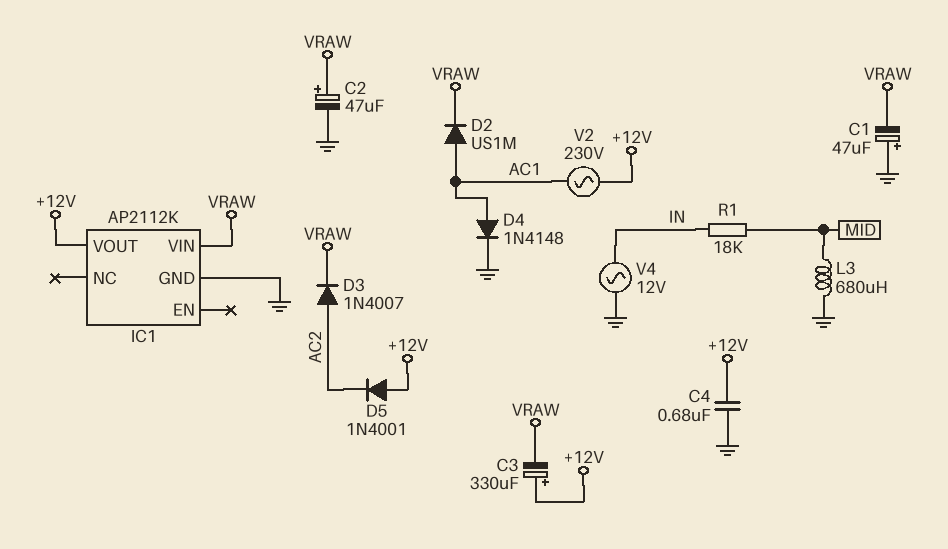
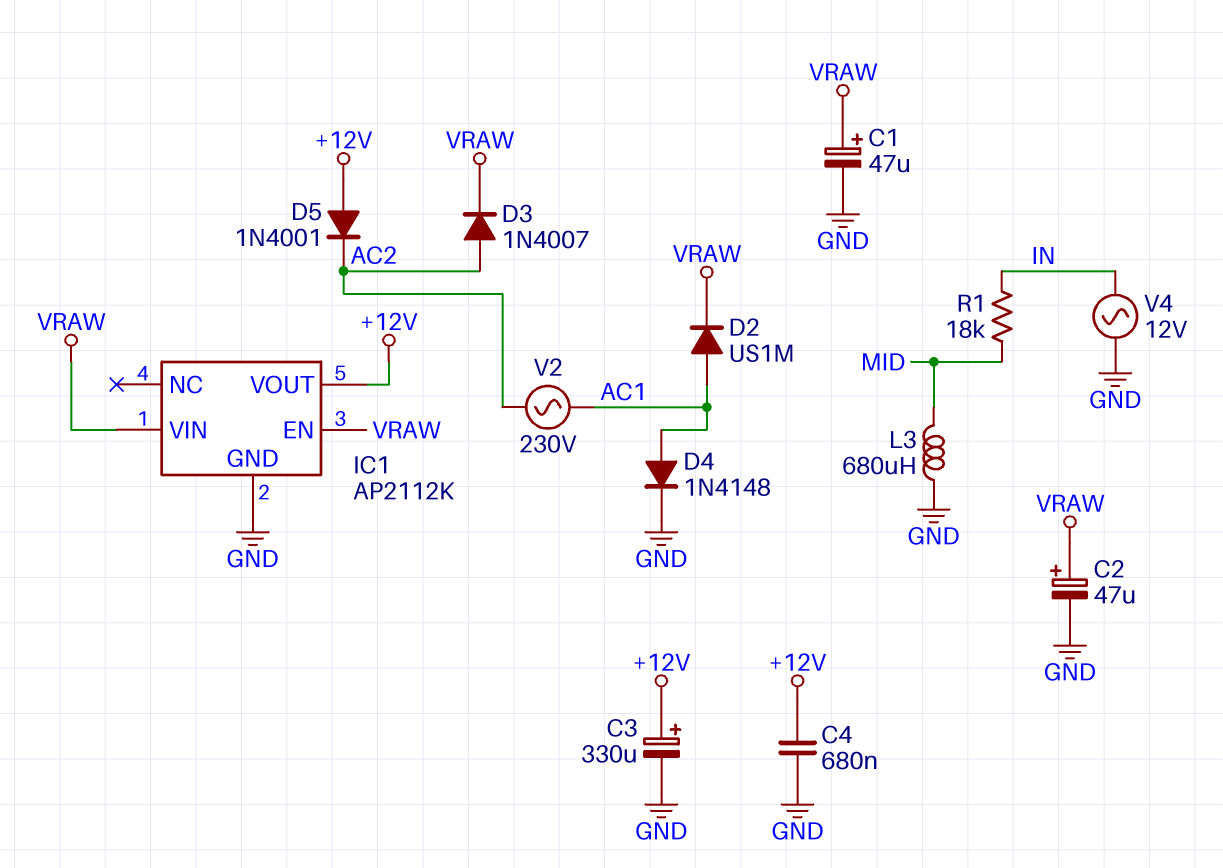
C1: 47uF (plus GND, minus VRAW) -> 47uF (plus VRAW, minus GND)
C3: 330uF (plus +12V, minus VRAW) -> 330uF (plus +12V, minus GND)
IC1 pin EN: none -> VRAW
V2: AC 230V (+12V, AC1) -> AC 230V (AC1, AC2)

